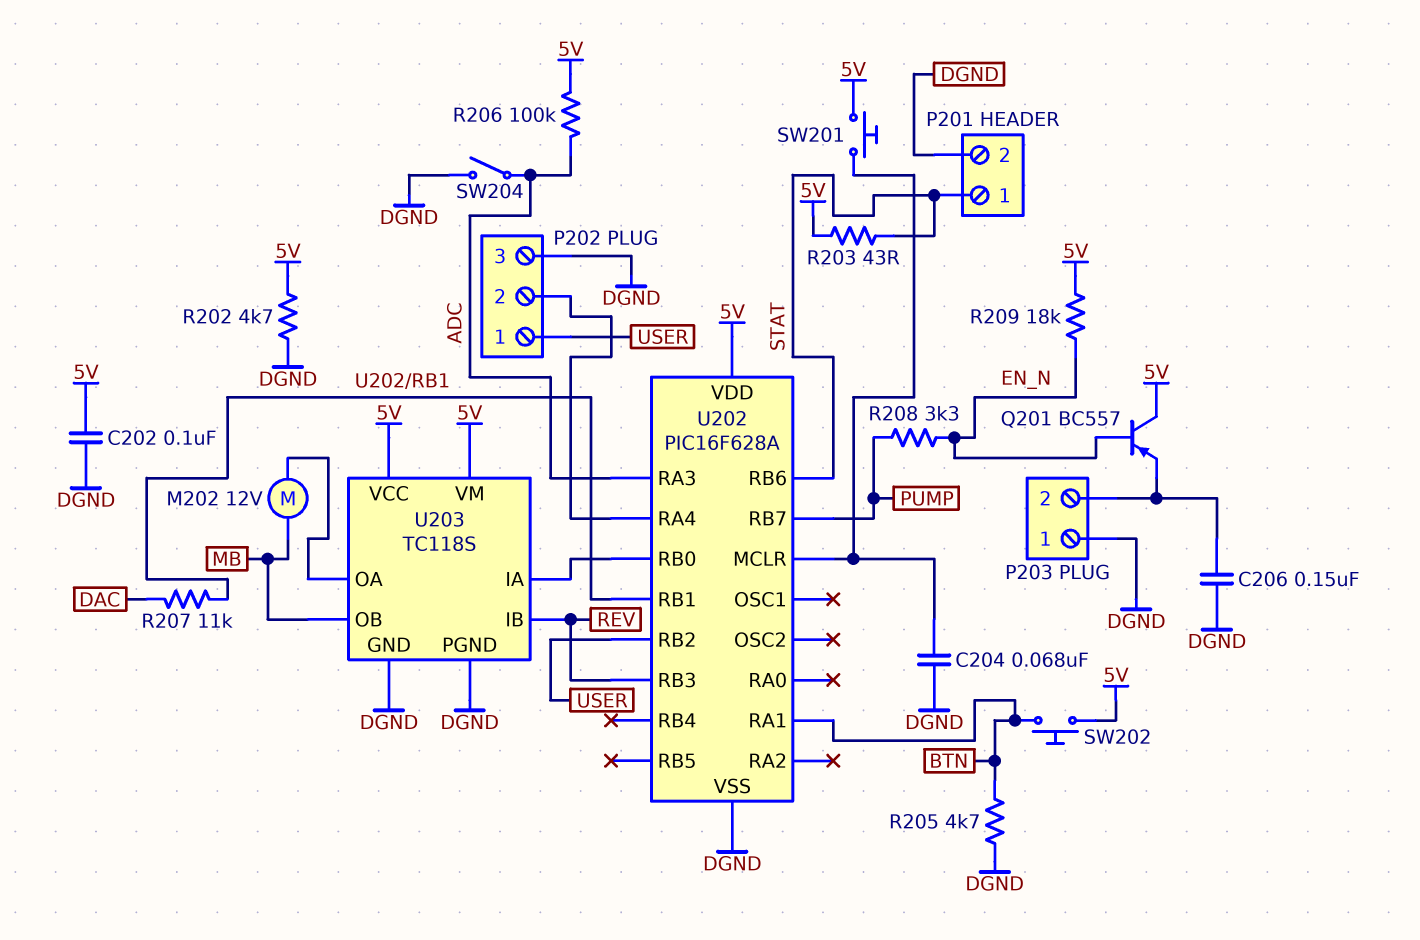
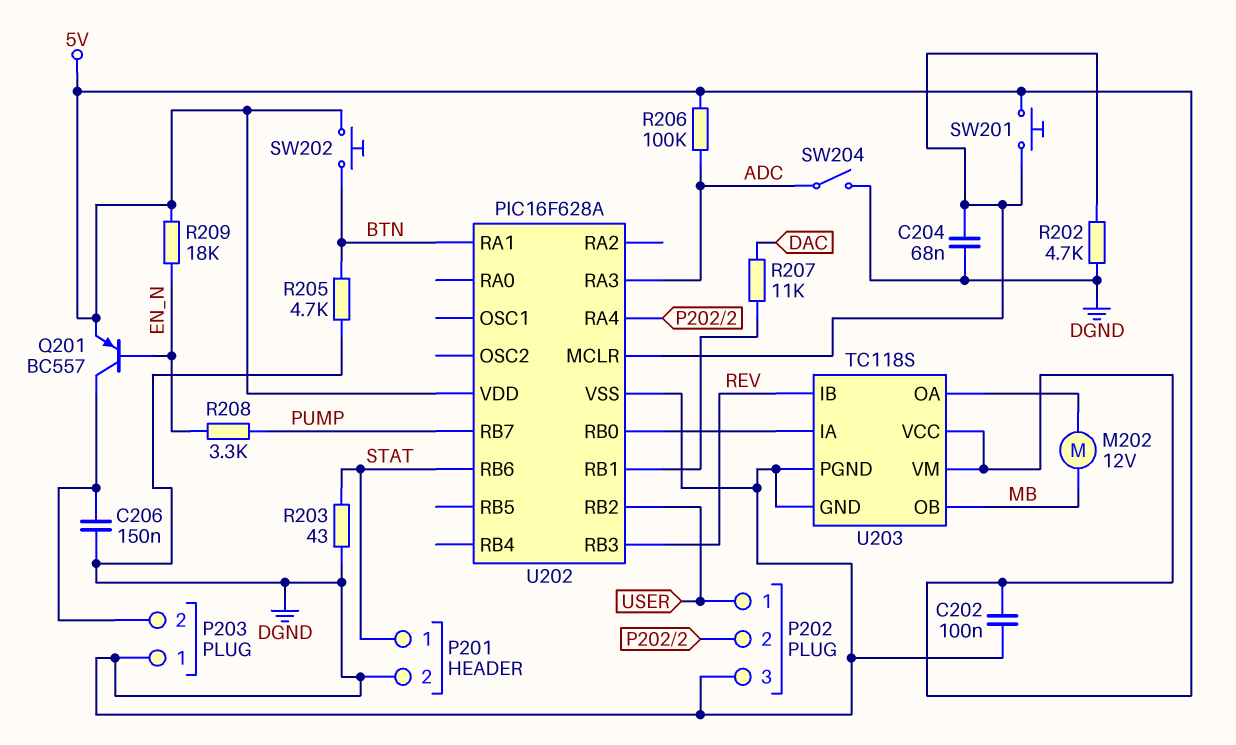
Q201: PNP BC557 (B EN_N, C 5V, E P203/2) -> PNP BC557 (B EN_N, C P203/2, E 5V)
R202: 4.7k (5V, DGND) -> 4.7k (DGND, U202/MCLR)
R203: 43 (5V, STAT) -> 43 (DGND, STAT)

